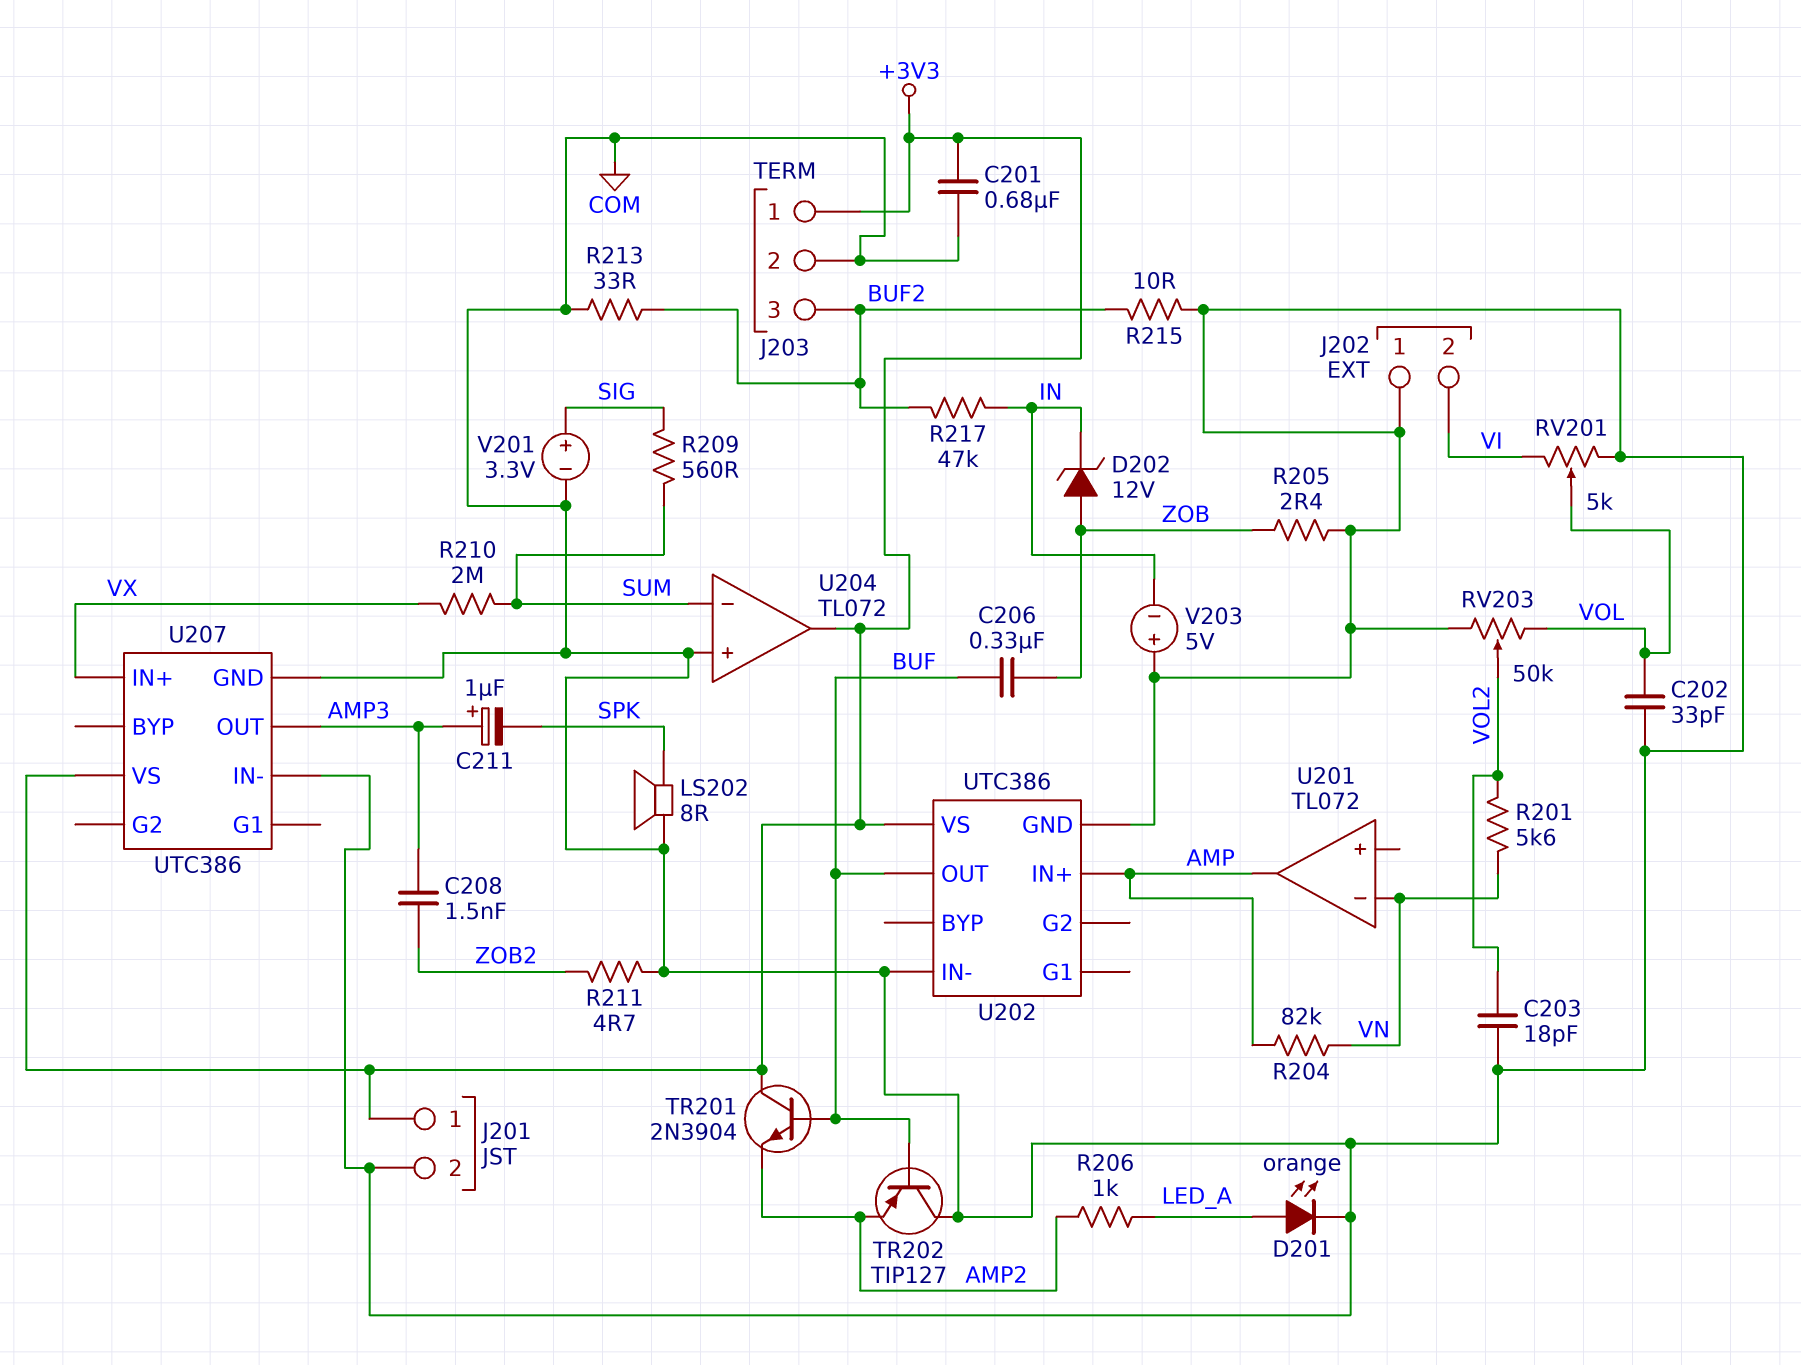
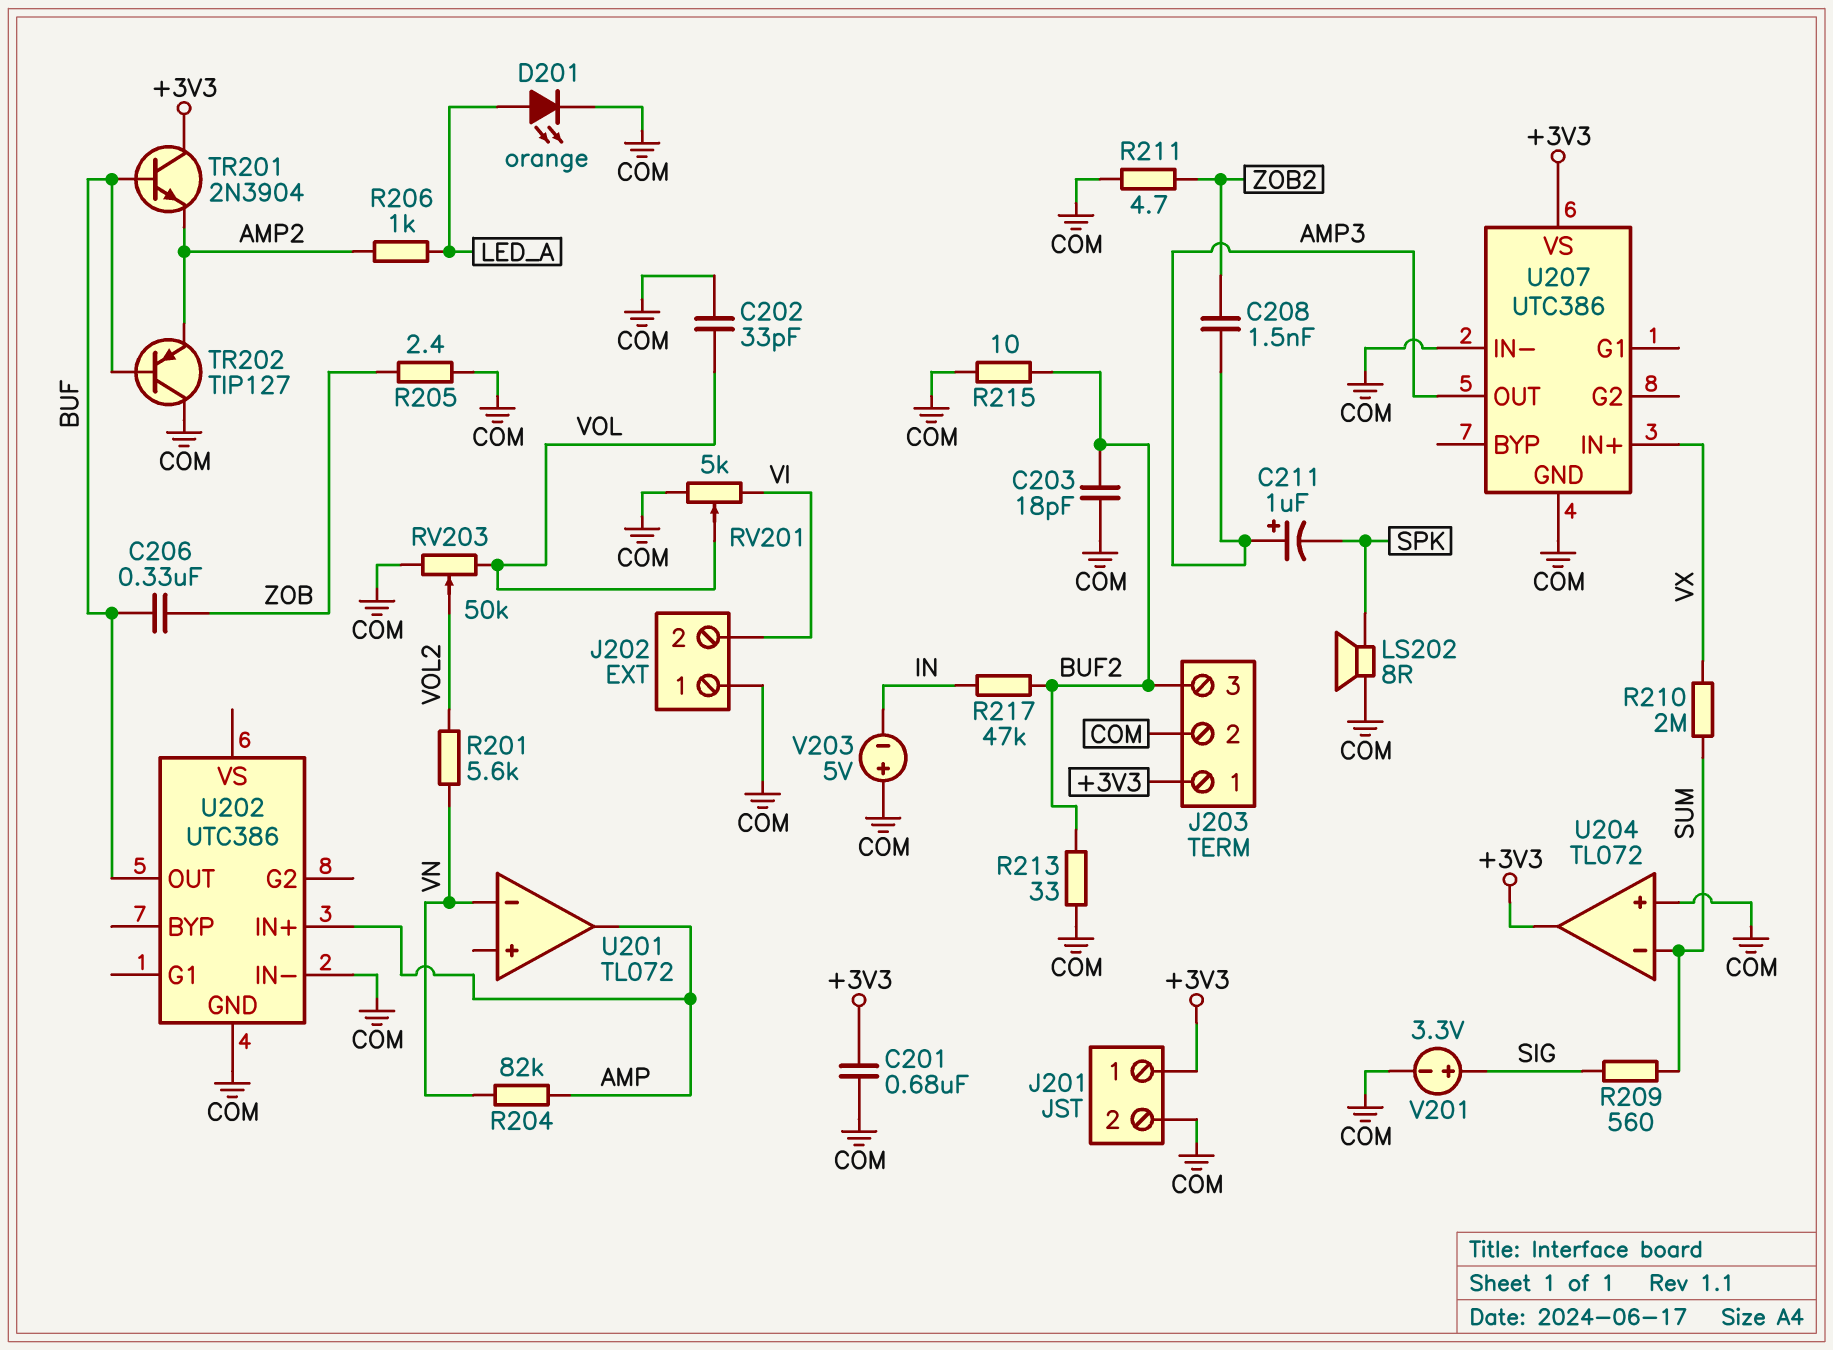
C203: 18pF (COM, VOL2) -> 18pF (BUF2, COM)
D202: zener 12V (A ZOB, K IN) -> none
U202 pin VS: +3V3 -> none

